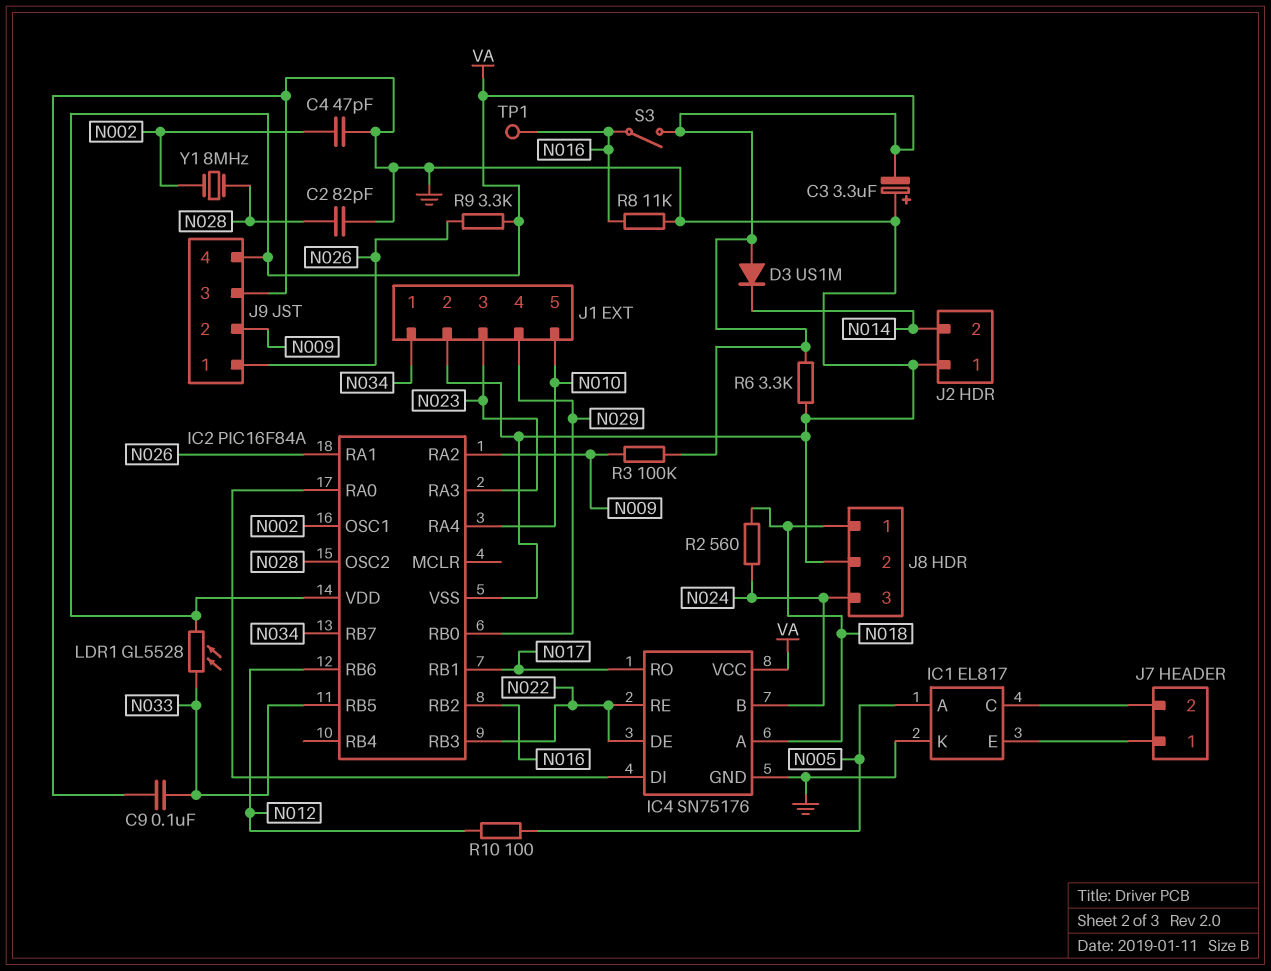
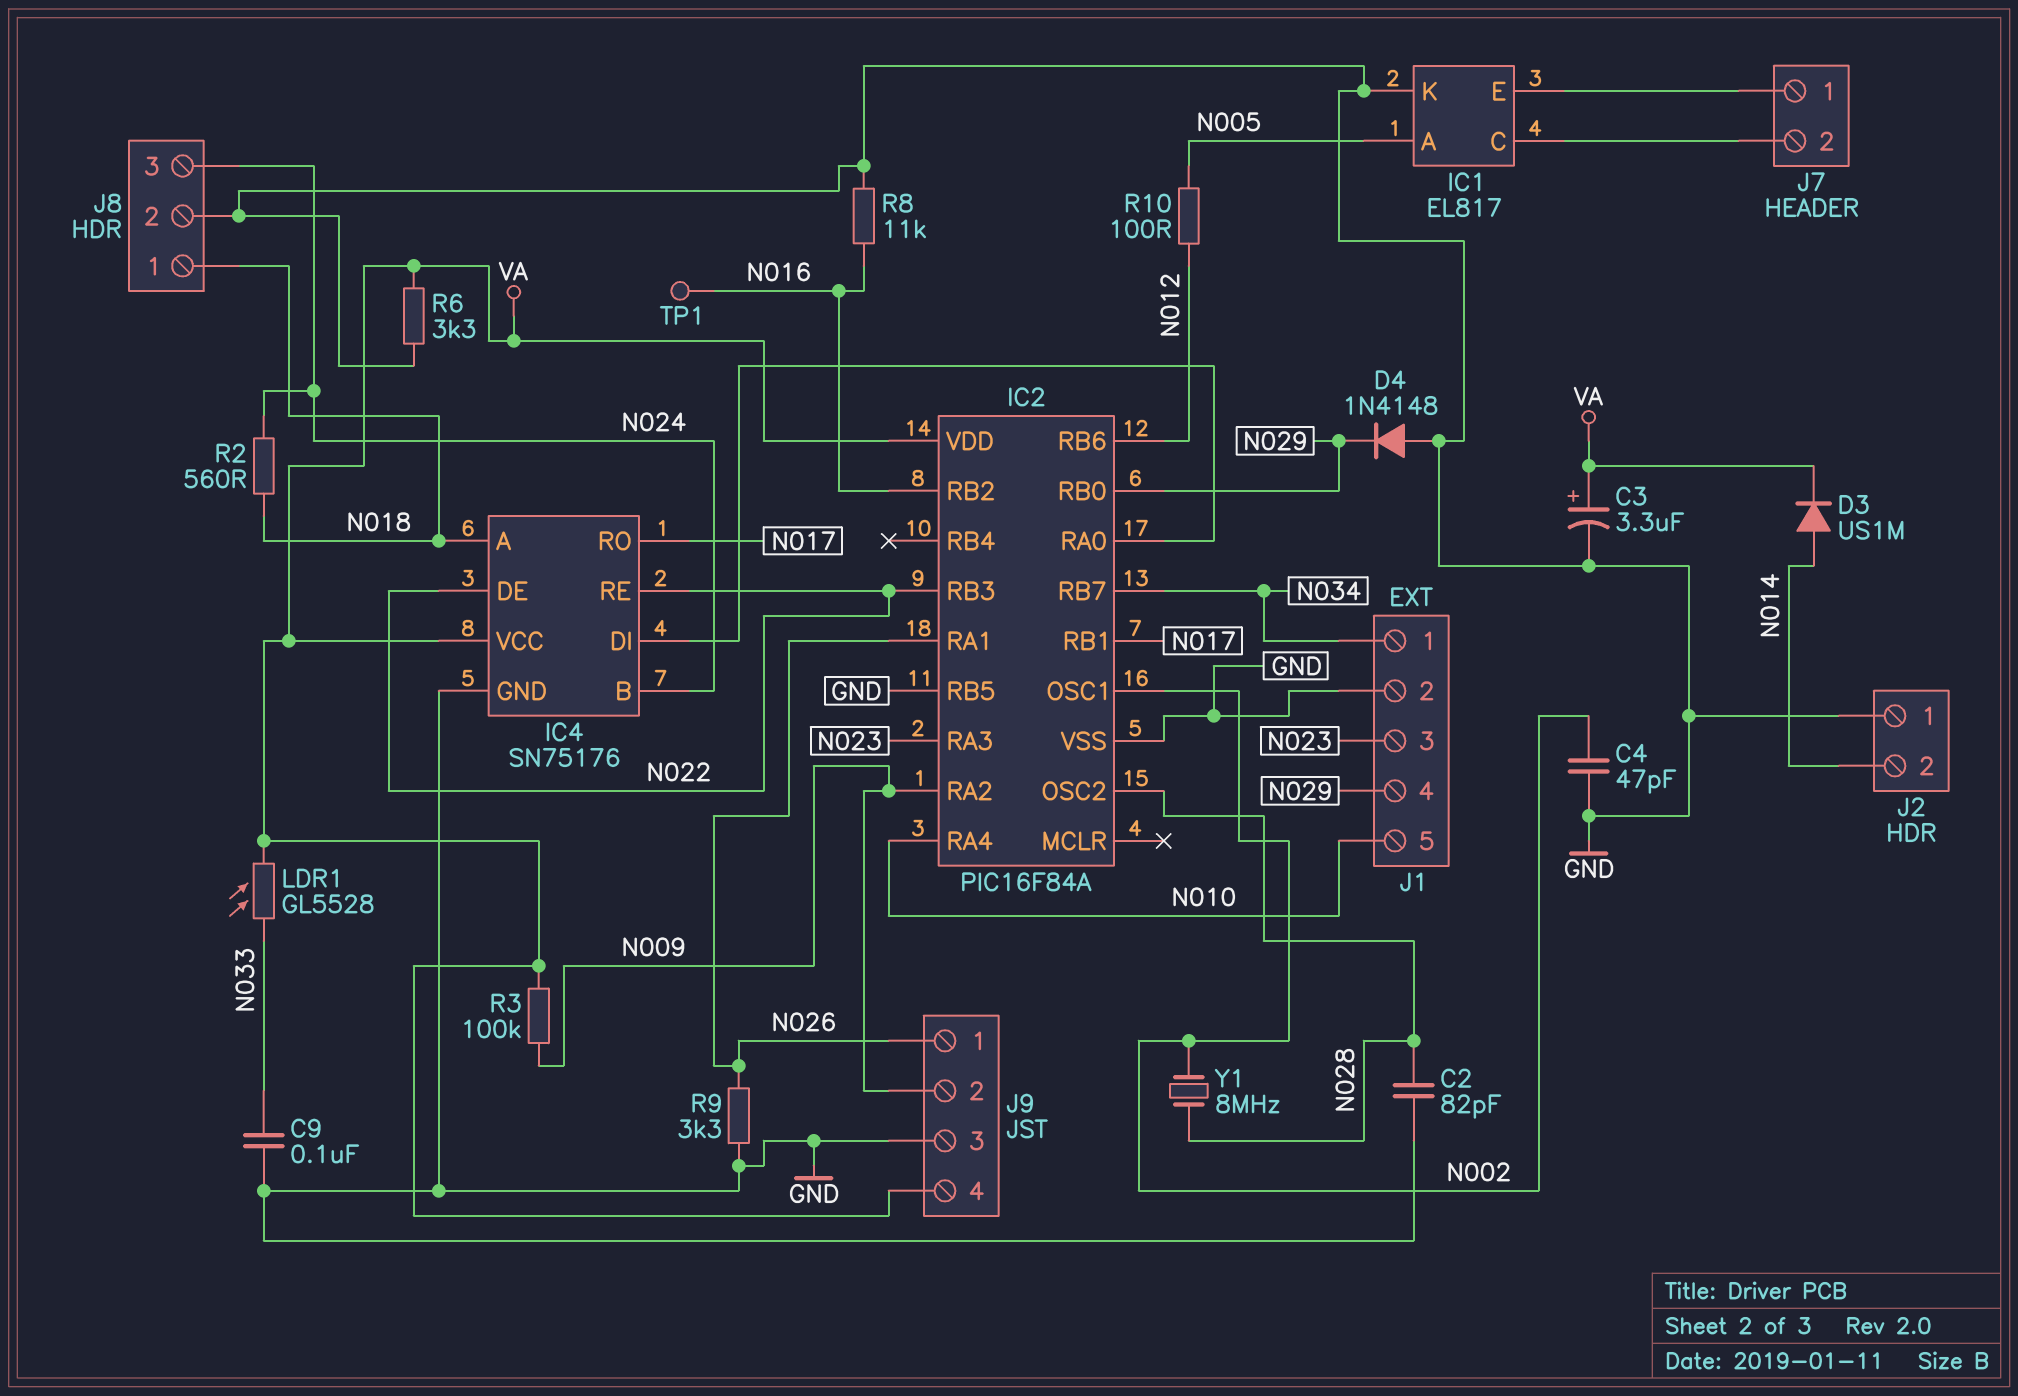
C3: 3.3uF (plus GND, minus VA) -> 3.3uF (plus VA, minus GND)
D3: diode US1M (A VA, K N014) -> diode US1M (A N014, K VA)
D4: none -> diode 1N4148 (A GND, K N029)
IC2 pin RB5: N033 -> GND
R9: 3.3k (N026, VA) -> 3.3k (GND, N026)
S3: switch (N016, VA) -> none

